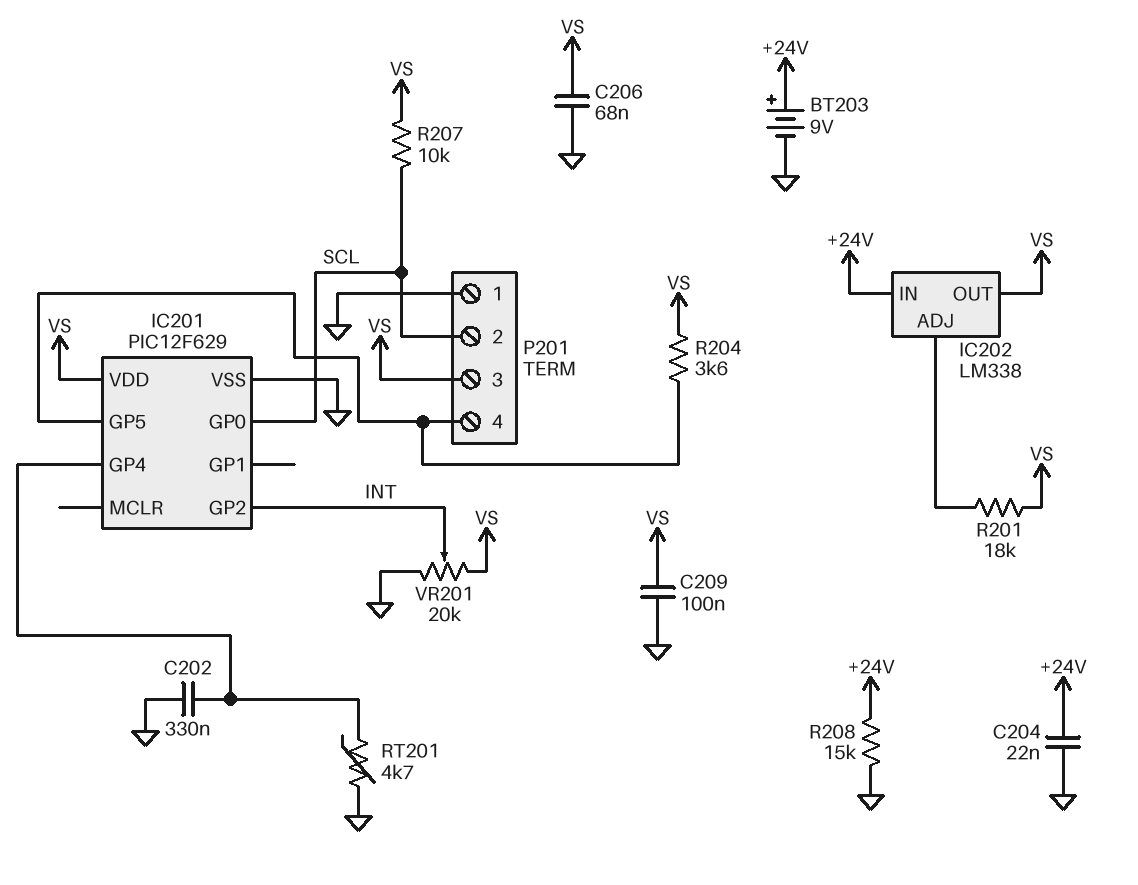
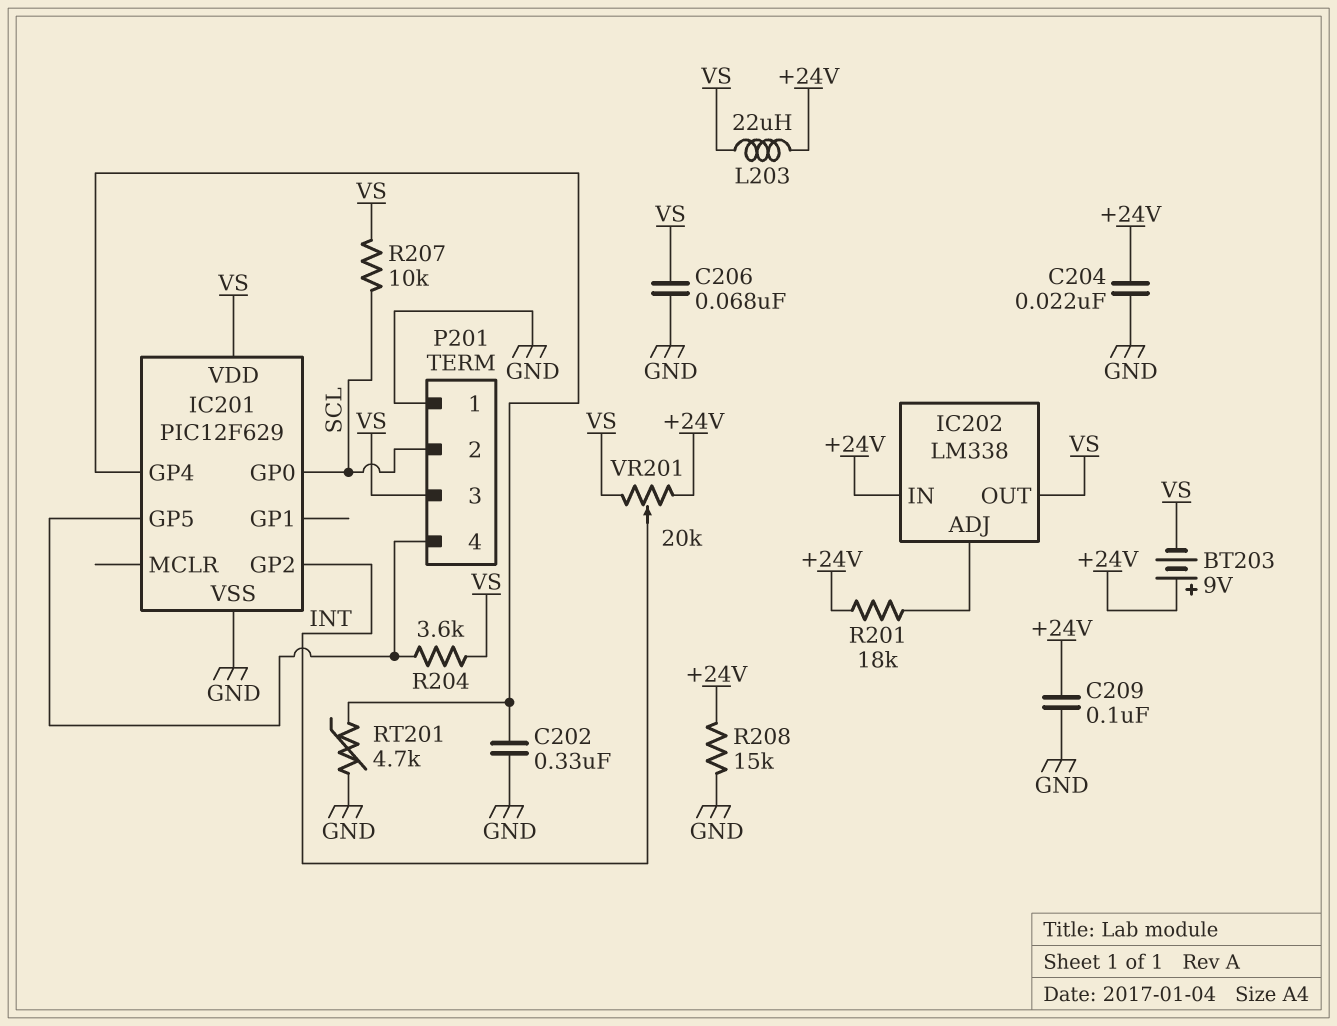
BT203: 9V (plus +24V, minus GND) -> 9V (plus +24V, minus VS)
C209: 100nF (GND, VS) -> 100nF (+24V, GND)
L203: none -> 22uH (+24V, VS)
R201: 18k (IC202/ADJ, VS) -> 18k (+24V, IC202/ADJ)
VR201: 20k (GND, VS, wiper INT) -> 20k (+24V, VS, wiper INT)

